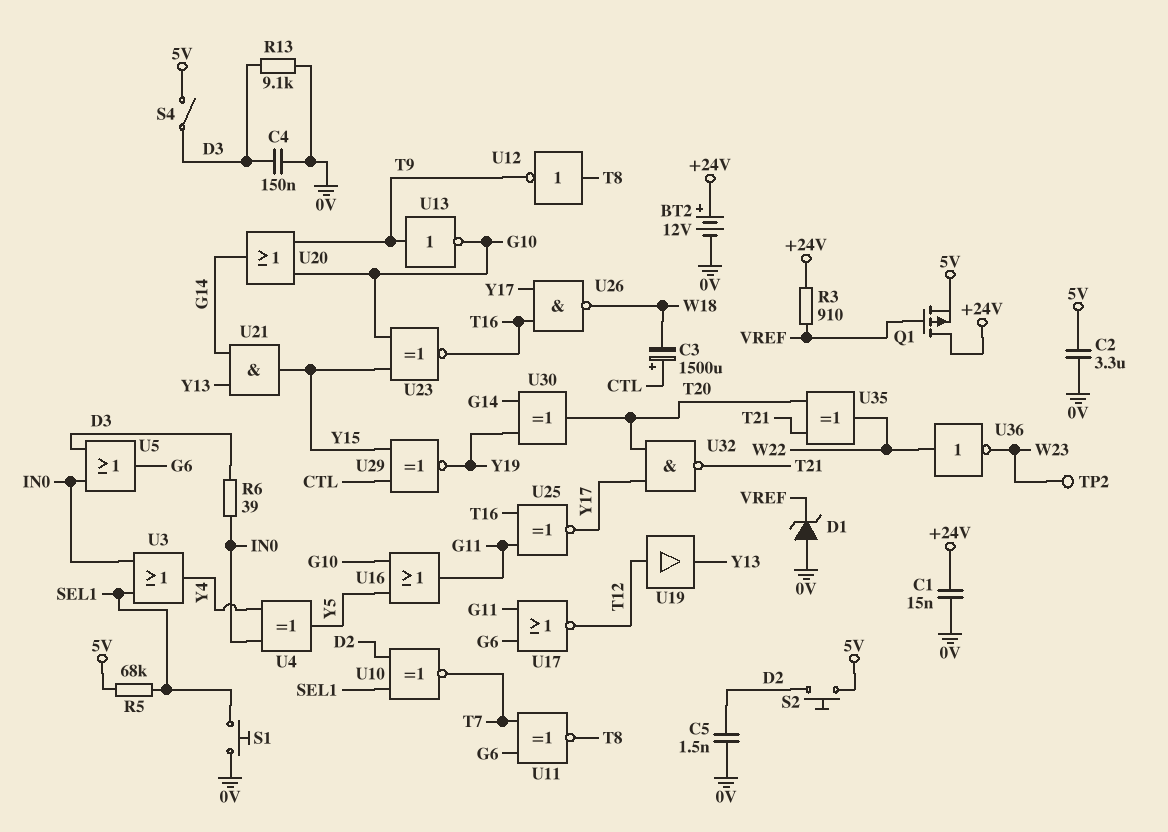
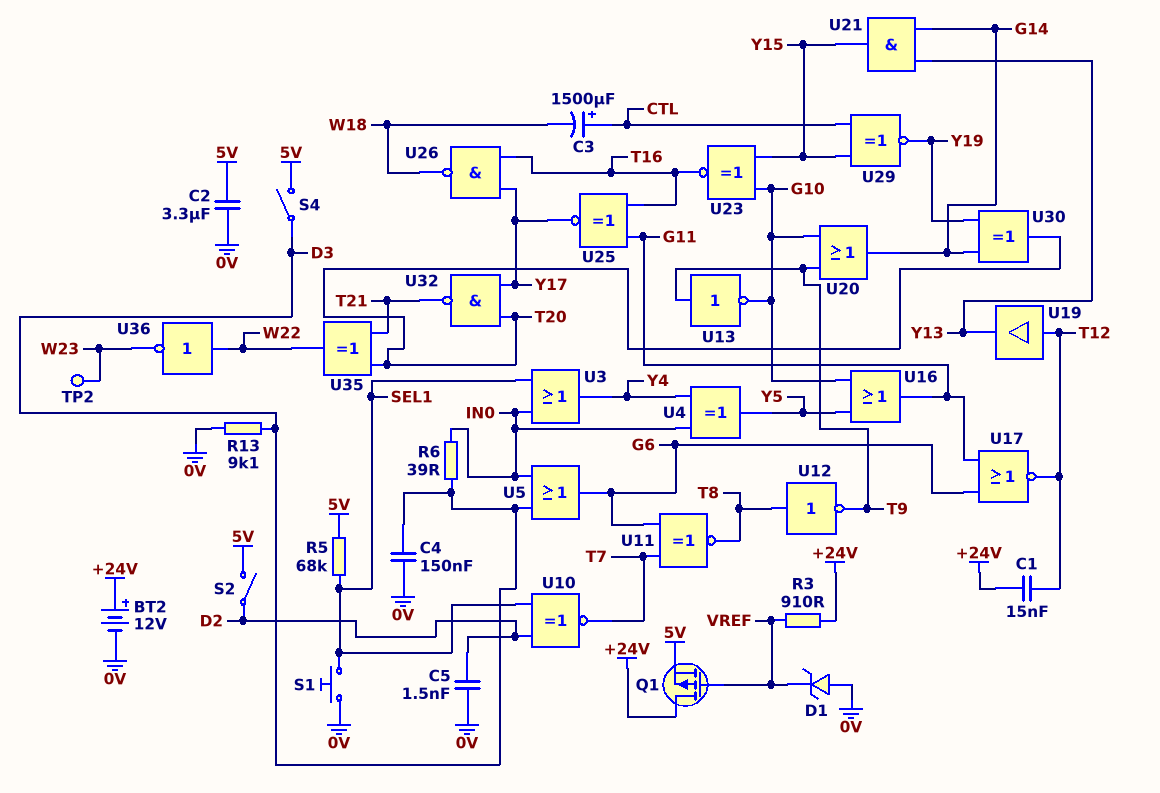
C1: 15nF (+24V, 0V) -> 15nF (+24V, T12)
S2: button (5V, D2) -> switch (5V, D2)

